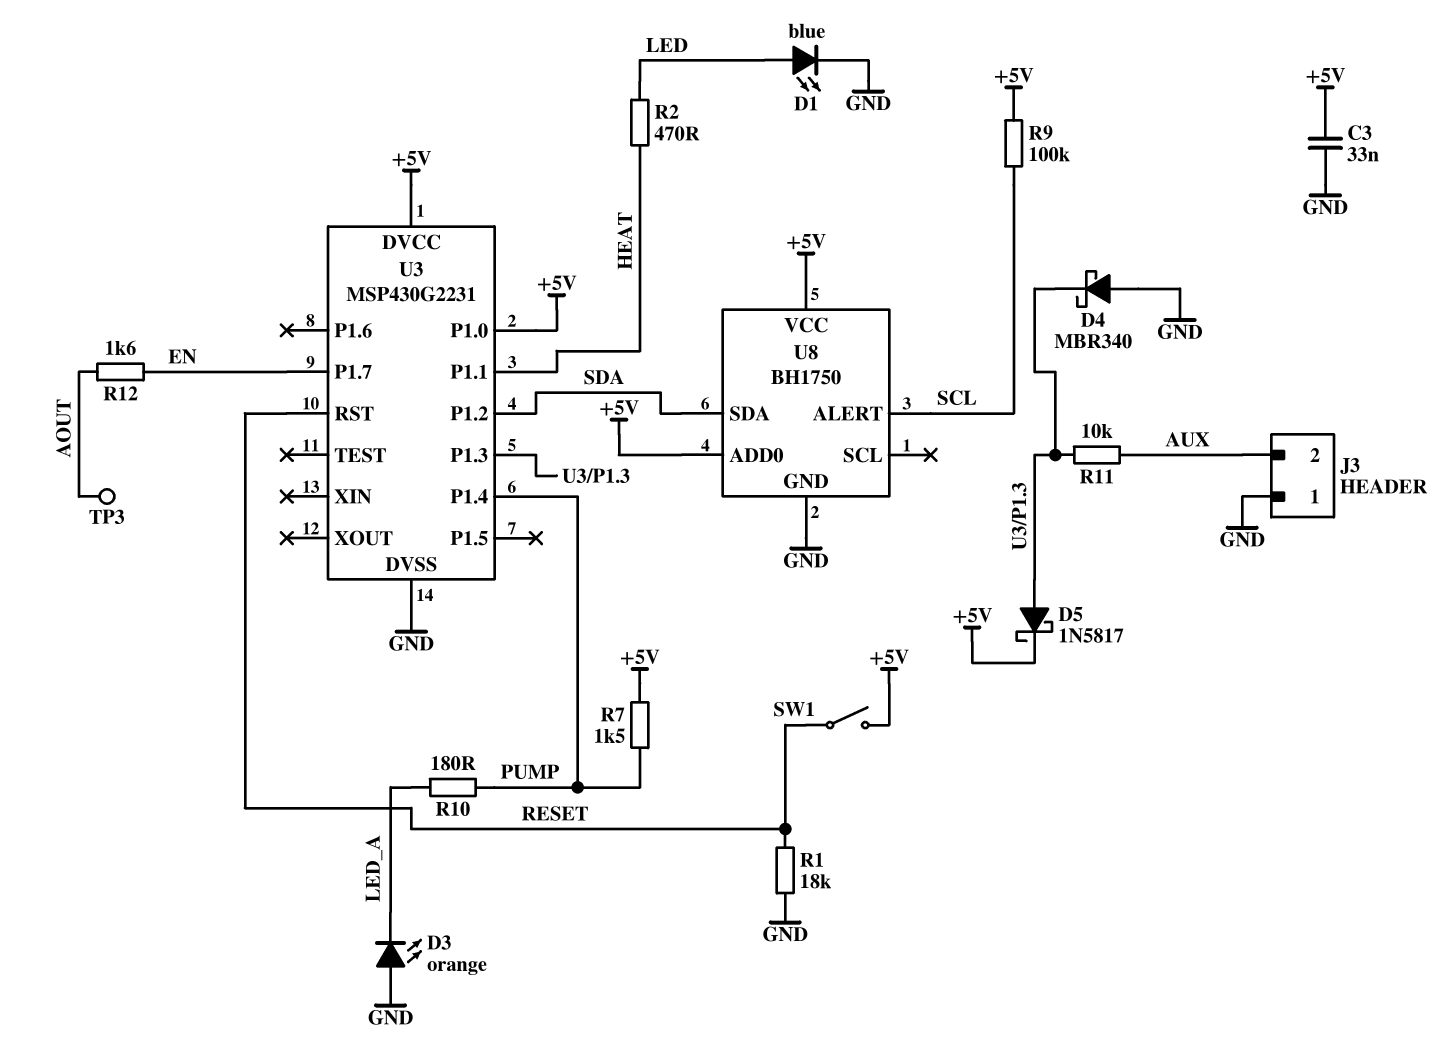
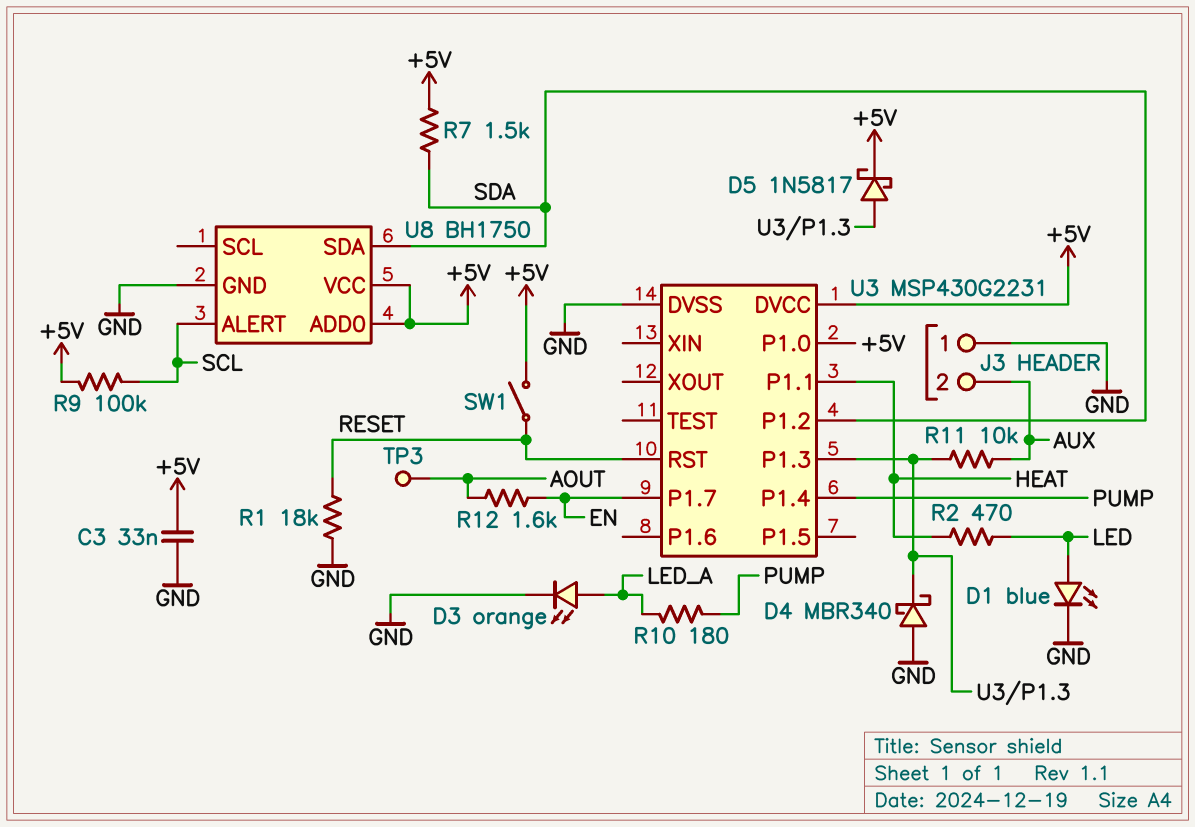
D3: LED orange (A GND, K LED_A) -> LED orange (A LED_A, K GND)
R7: 1.5k (+5V, PUMP) -> 1.5k (+5V, SDA)

